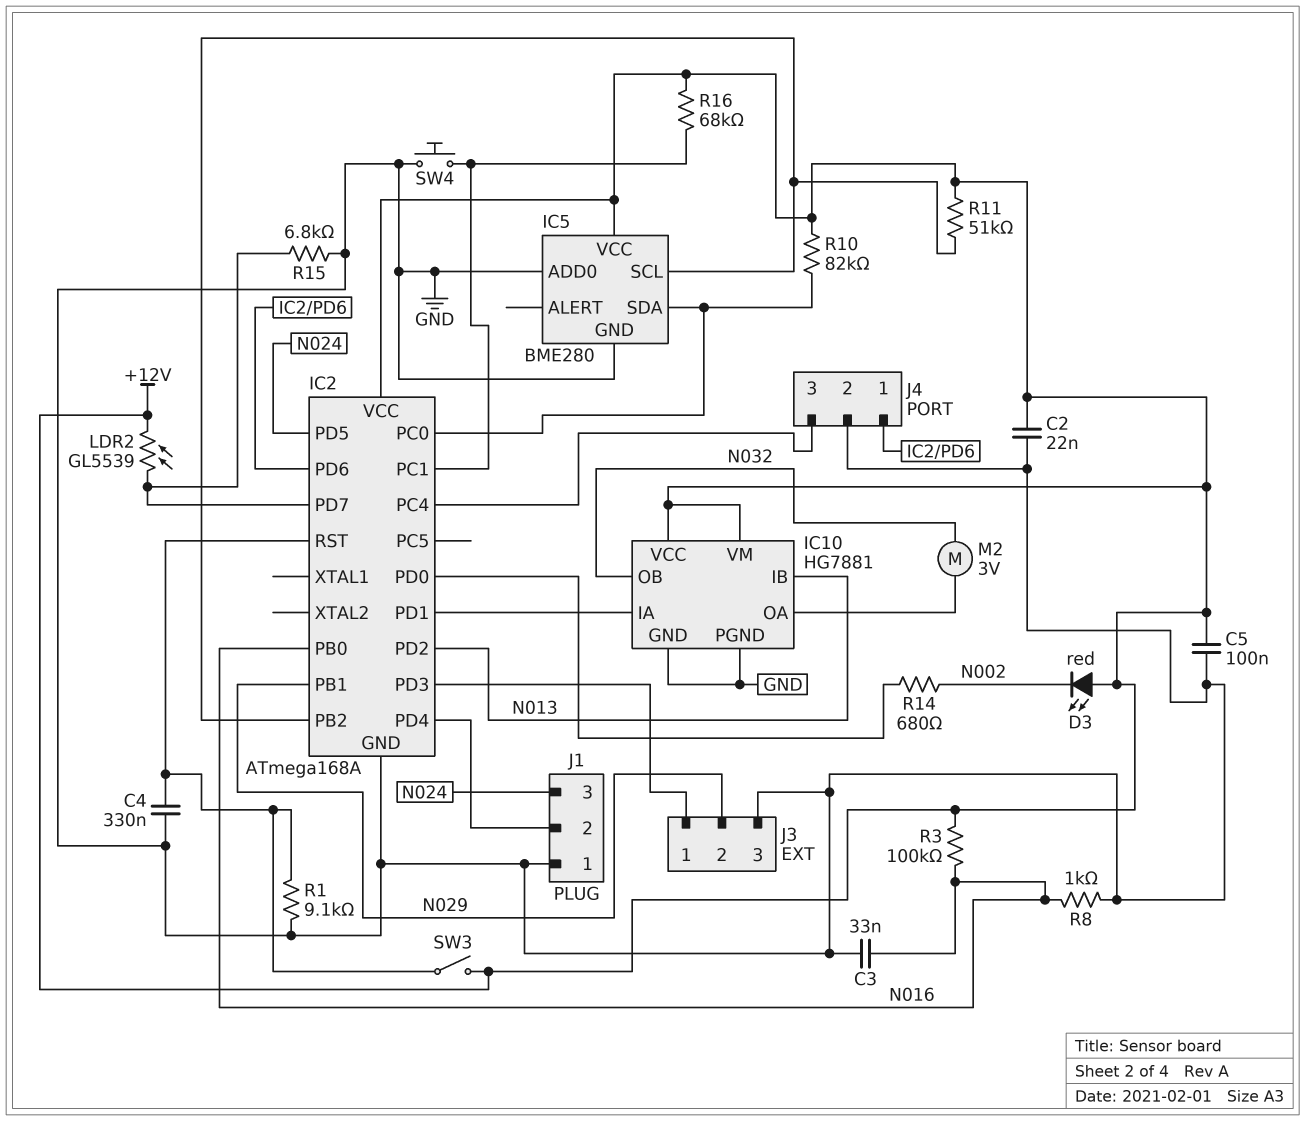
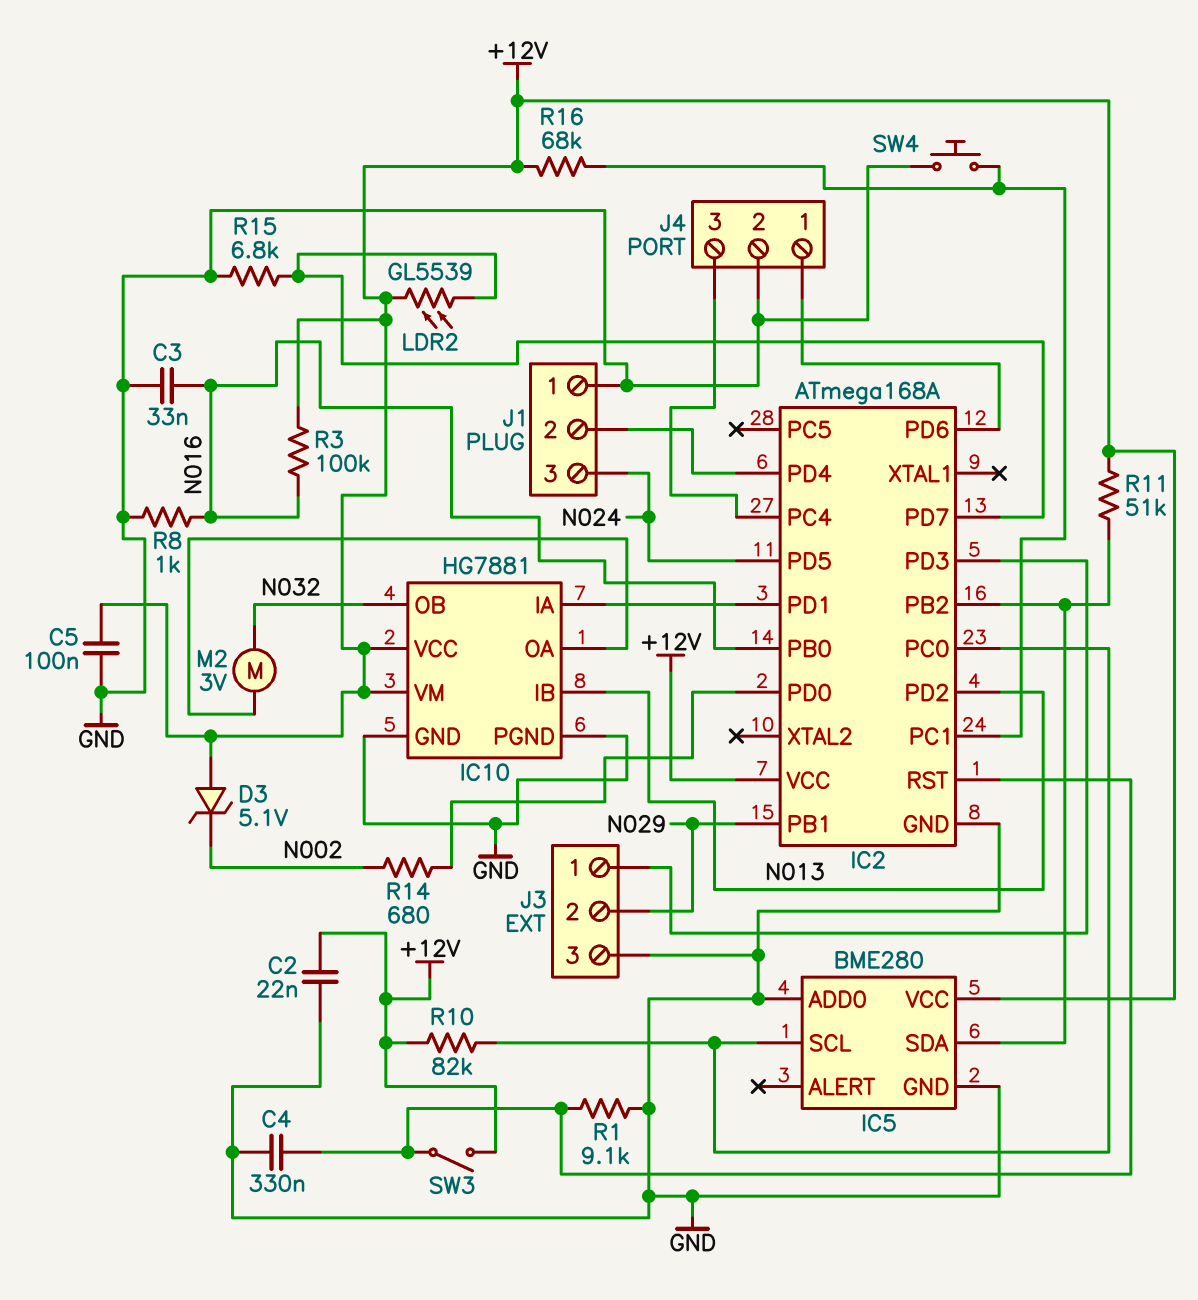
D3: LED red (A +12V, K N002) -> zener 5.1V (A +12V, K N002)
IC5 pin SCL: IC2/PB2 -> IC2/PC0
IC5 pin SDA: IC2/PC0 -> IC2/PB2

